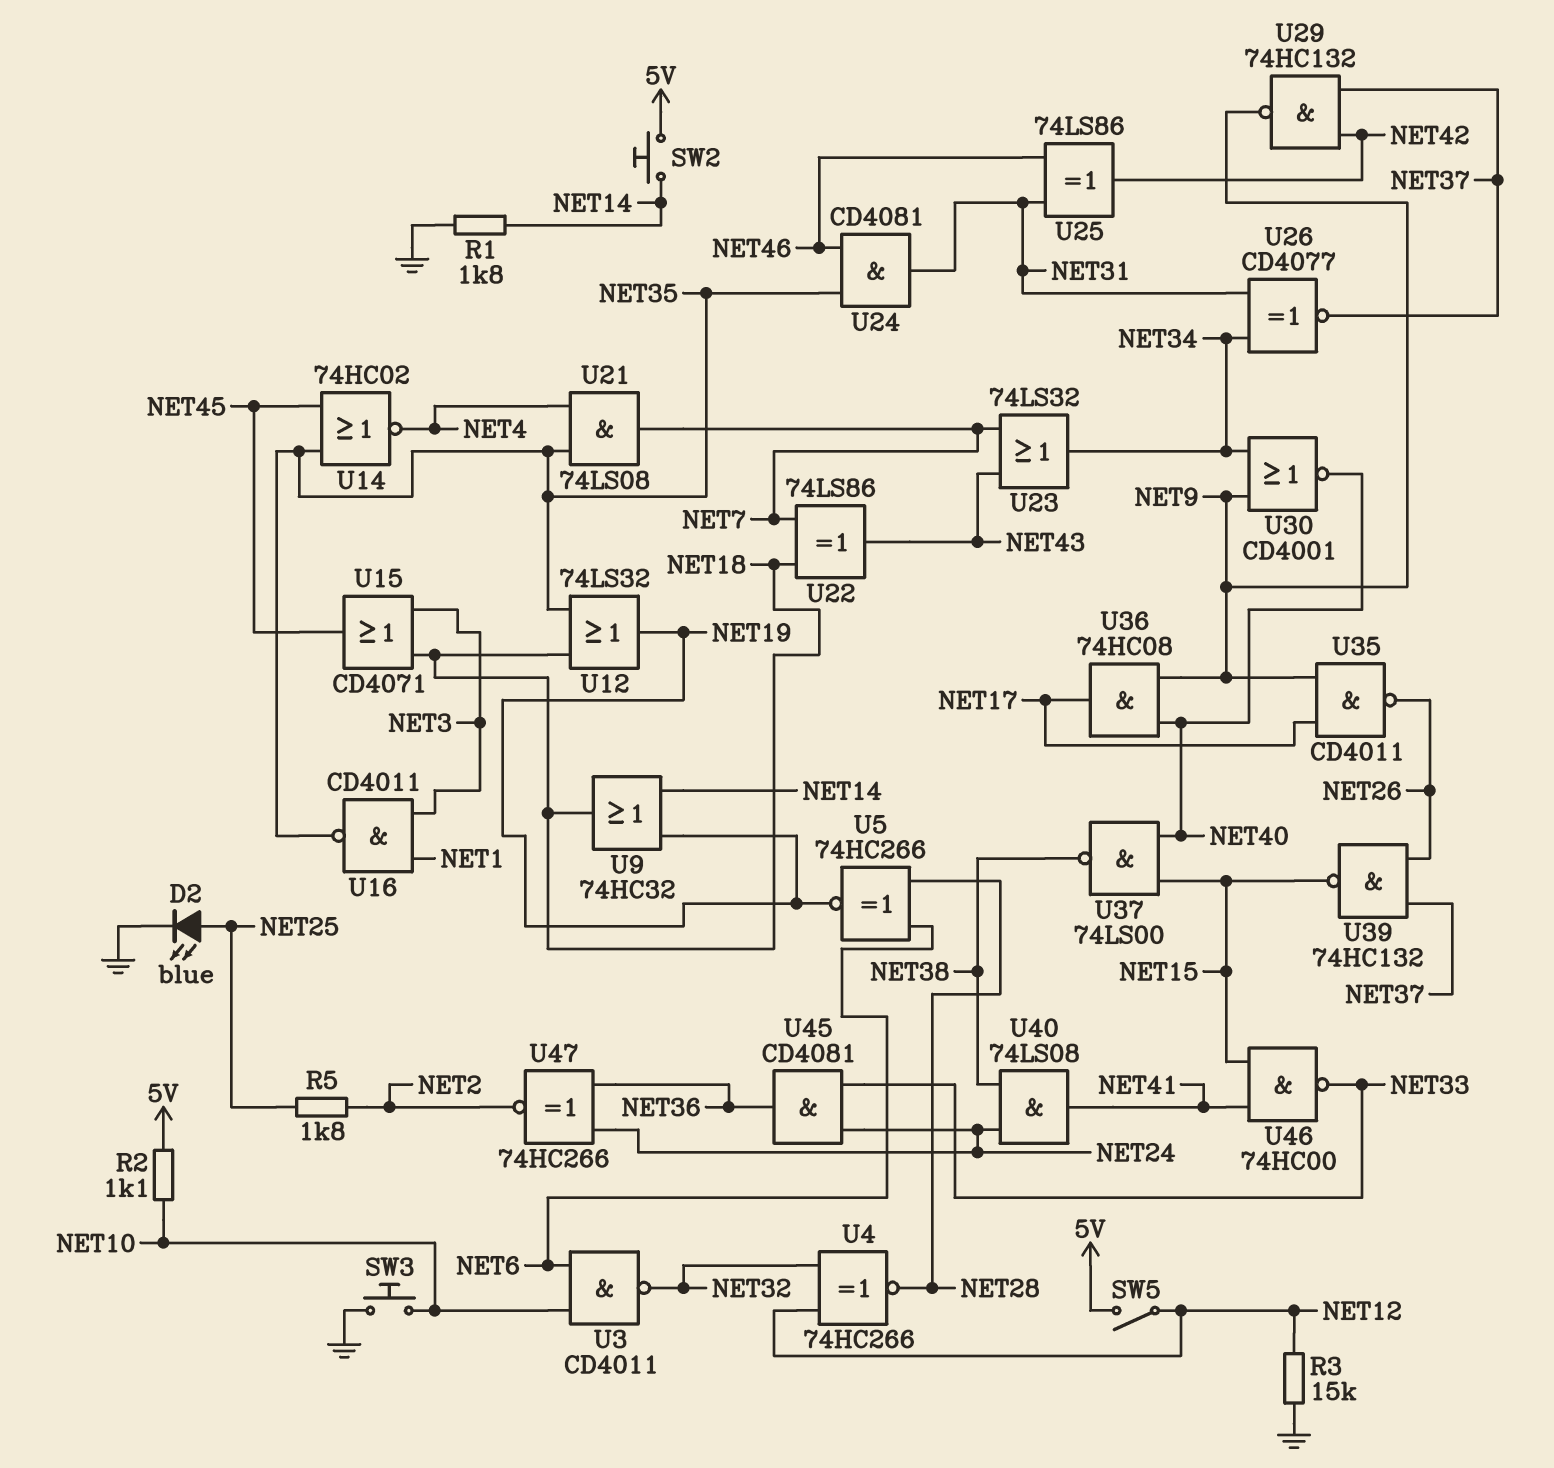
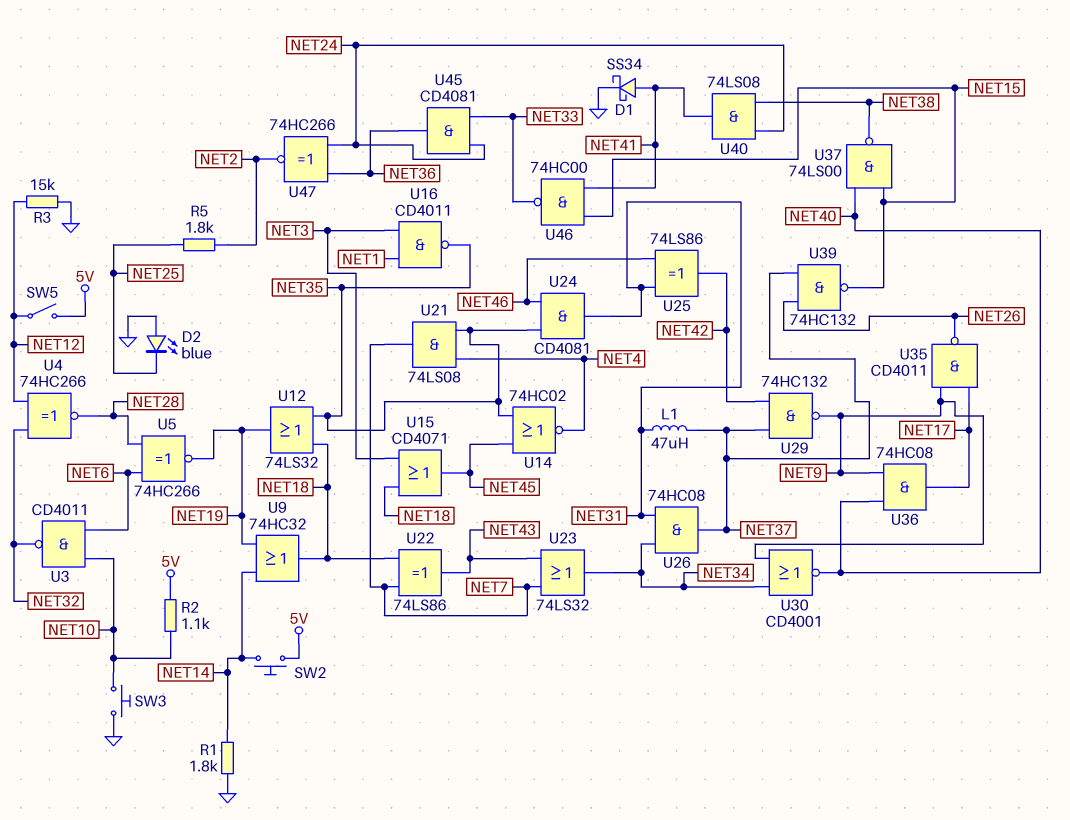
D1: none -> schottky SS34 (A NET41, K GND)
D2: LED blue (A NET25, K GND) -> LED blue (A GND, K NET25)
L1: none -> 47uH (NET31, NET37)
U26: XNOR CD4077 (in NET31, in NET34, out NET37) -> AND 74HC08 (in NET31, in NET34, out NET37)

